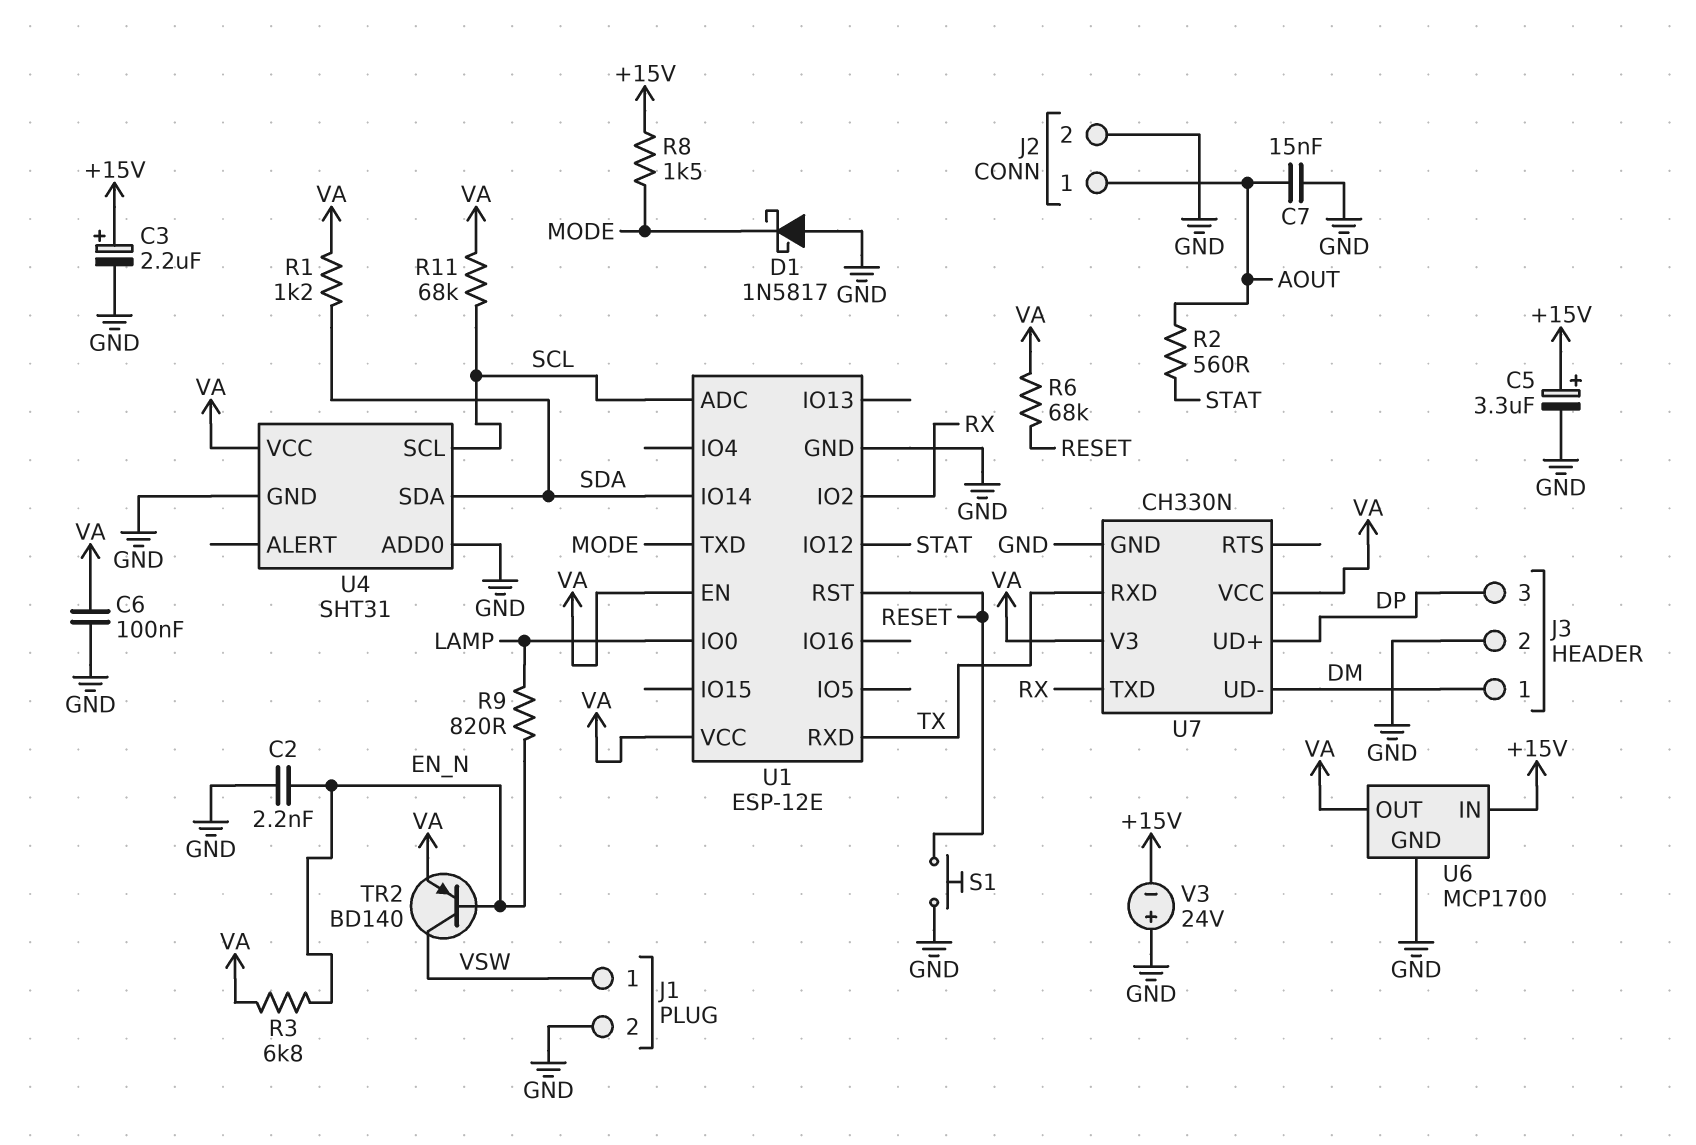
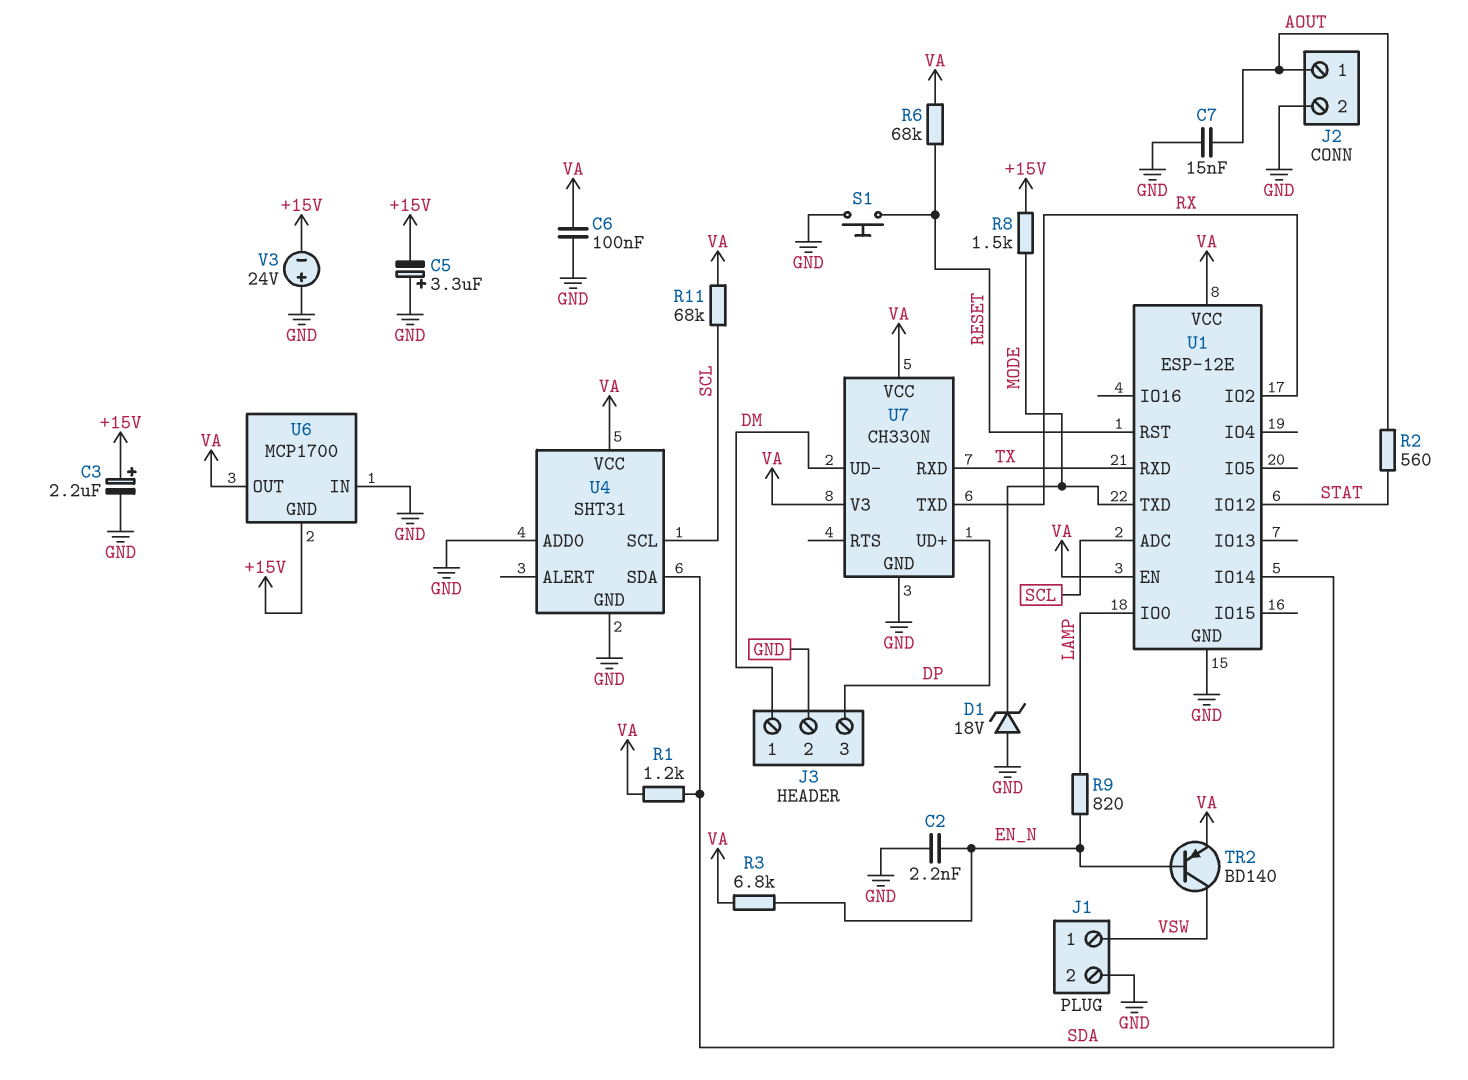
C5: 3.3uF (plus +15V, minus GND) -> 3.3uF (plus GND, minus +15V)
D1: schottky 1N5817 (A GND, K MODE) -> zener 18V (A GND, K MODE)
U6 pin GND: GND -> +15V
U6 pin IN: +15V -> GND

